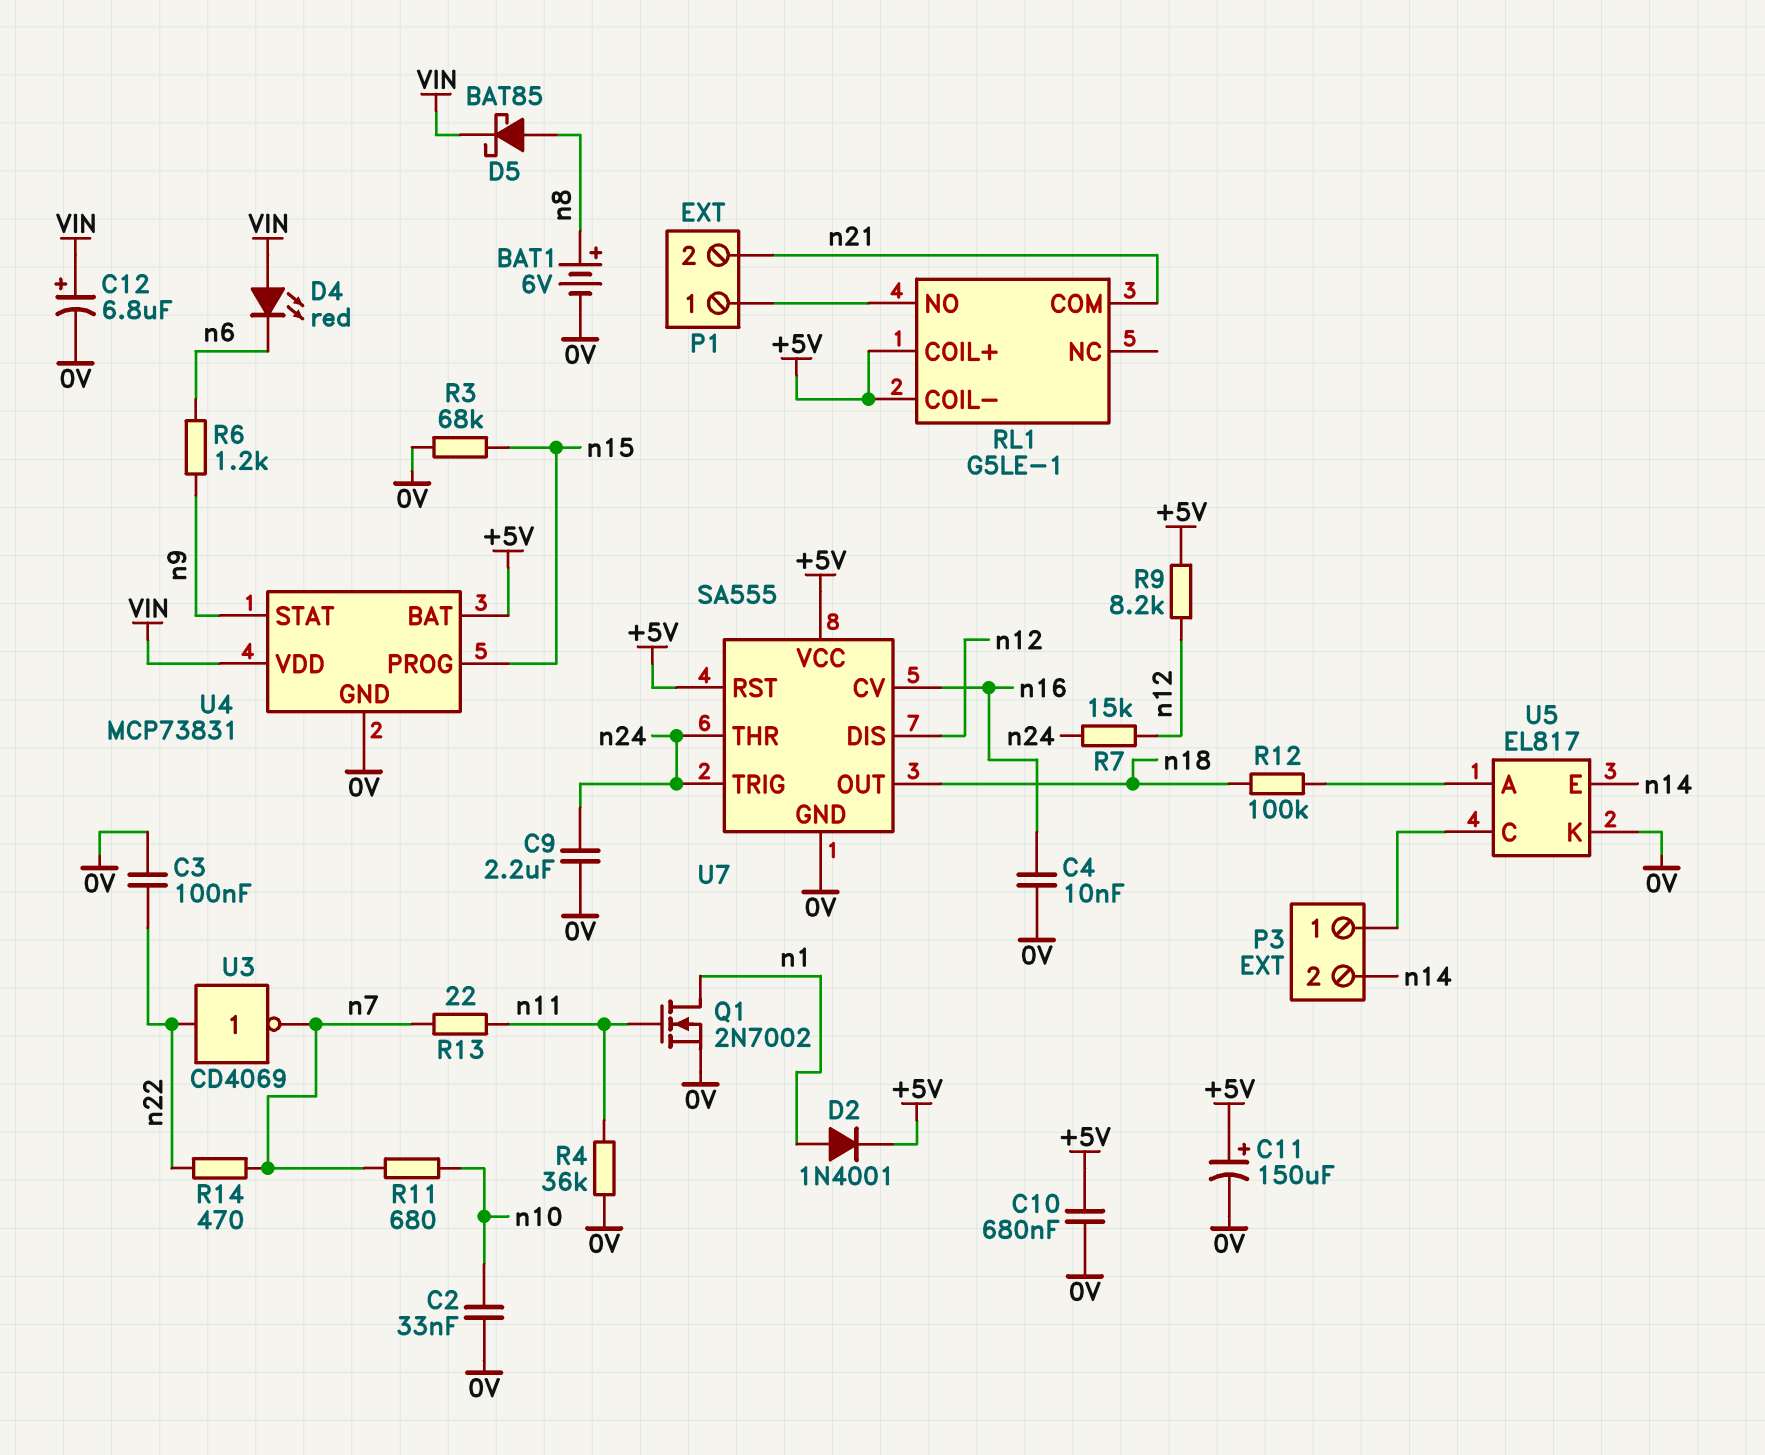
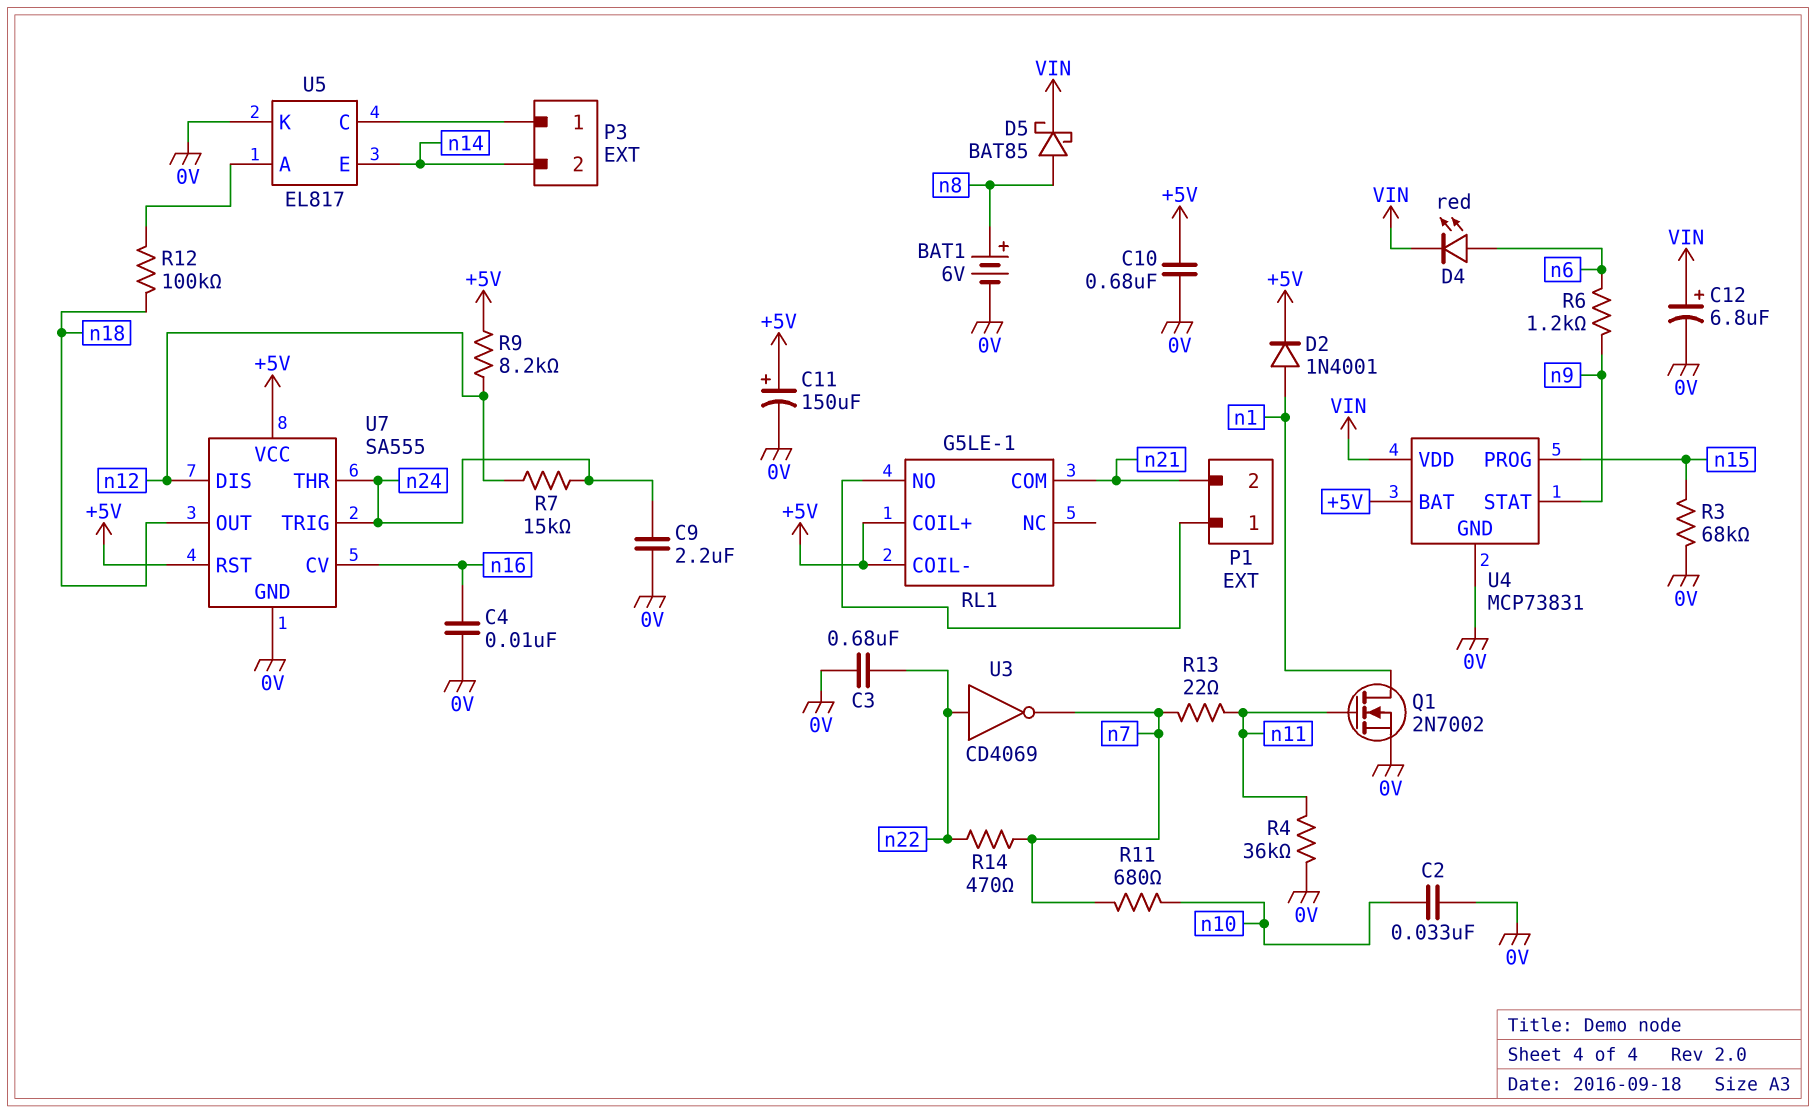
C3: 100nF (0V, n22) -> 680nF (0V, n22)
D4: LED red (A VIN, K n6) -> LED red (A n6, K VIN)

